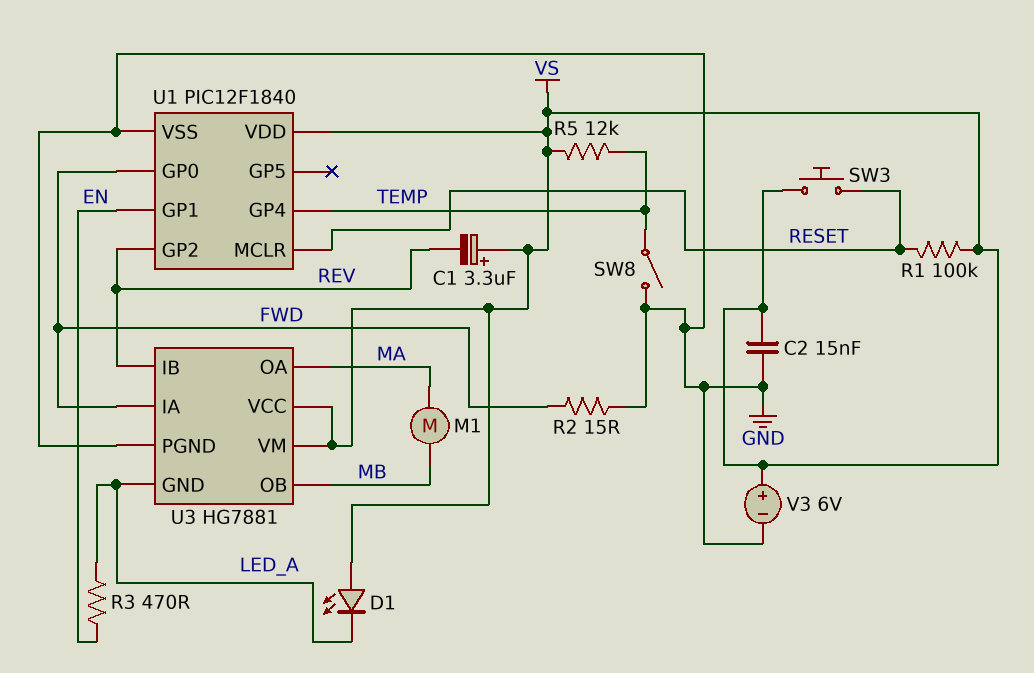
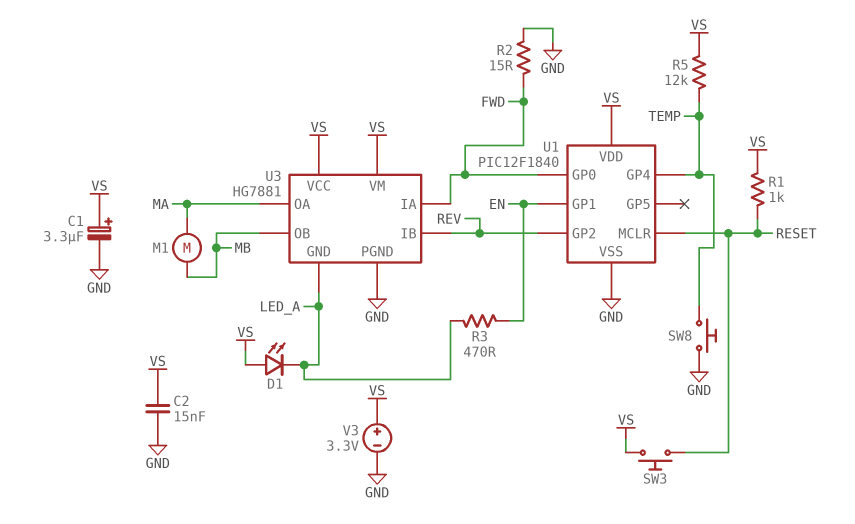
C1: 3.3uF (plus VS, minus REV) -> 3.3uF (plus VS, minus GND)
R1: 100k (RESET, VS) -> 1k (RESET, VS)
SW8: switch (GND, TEMP) -> button (GND, TEMP)
V3: 6V (plus VS, minus GND) -> 3.3V (plus VS, minus GND)

